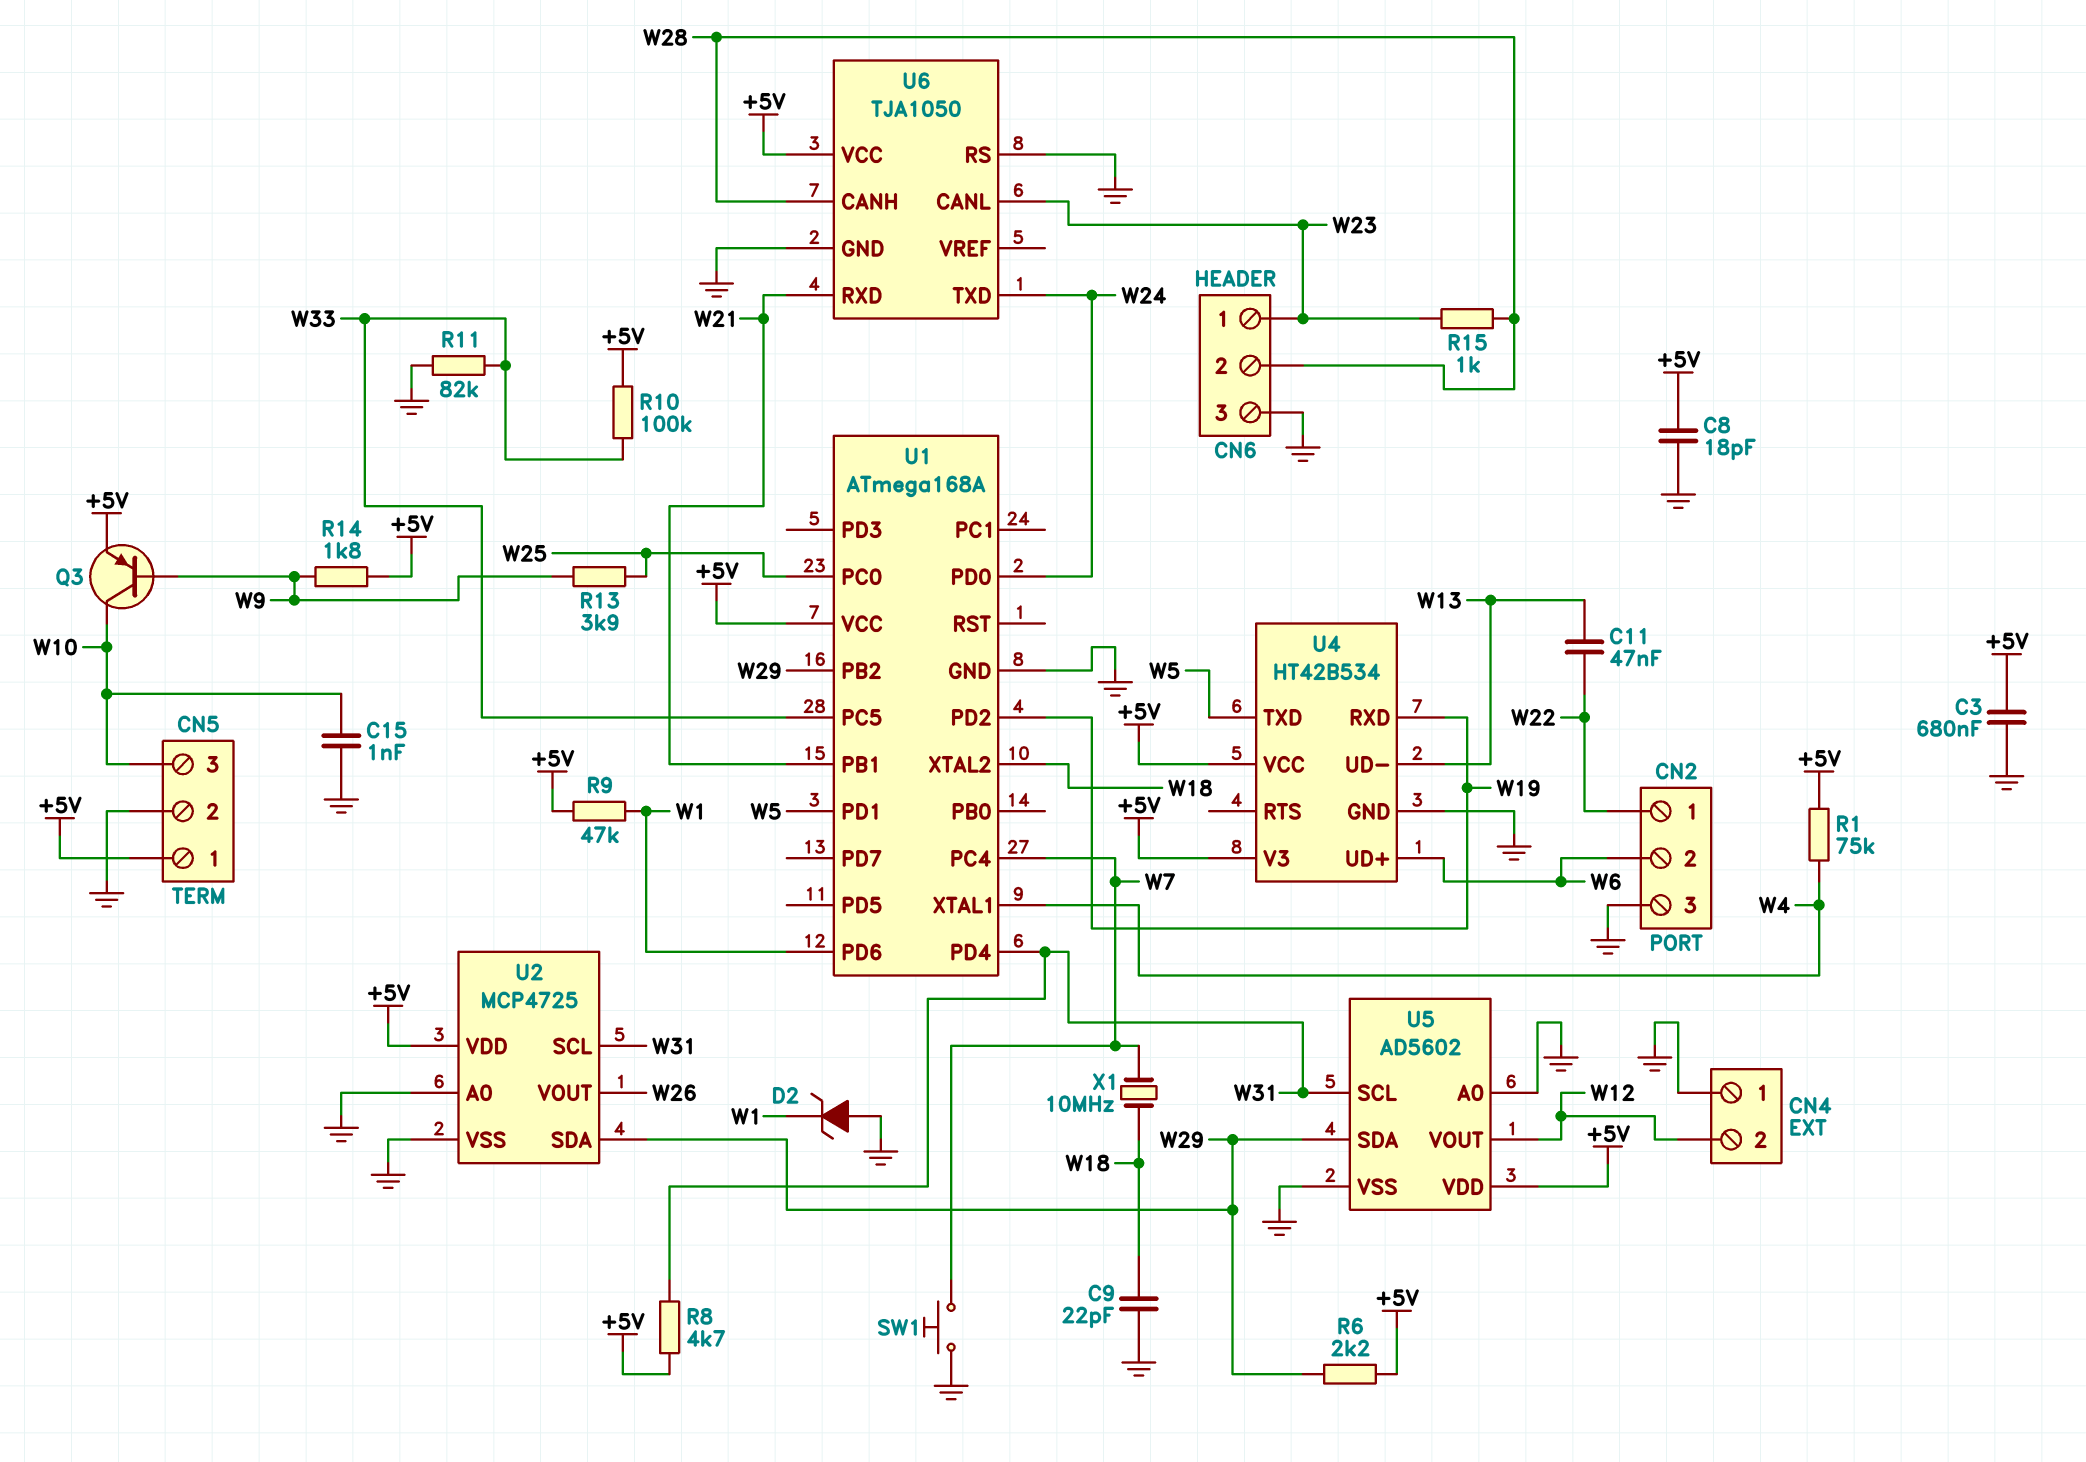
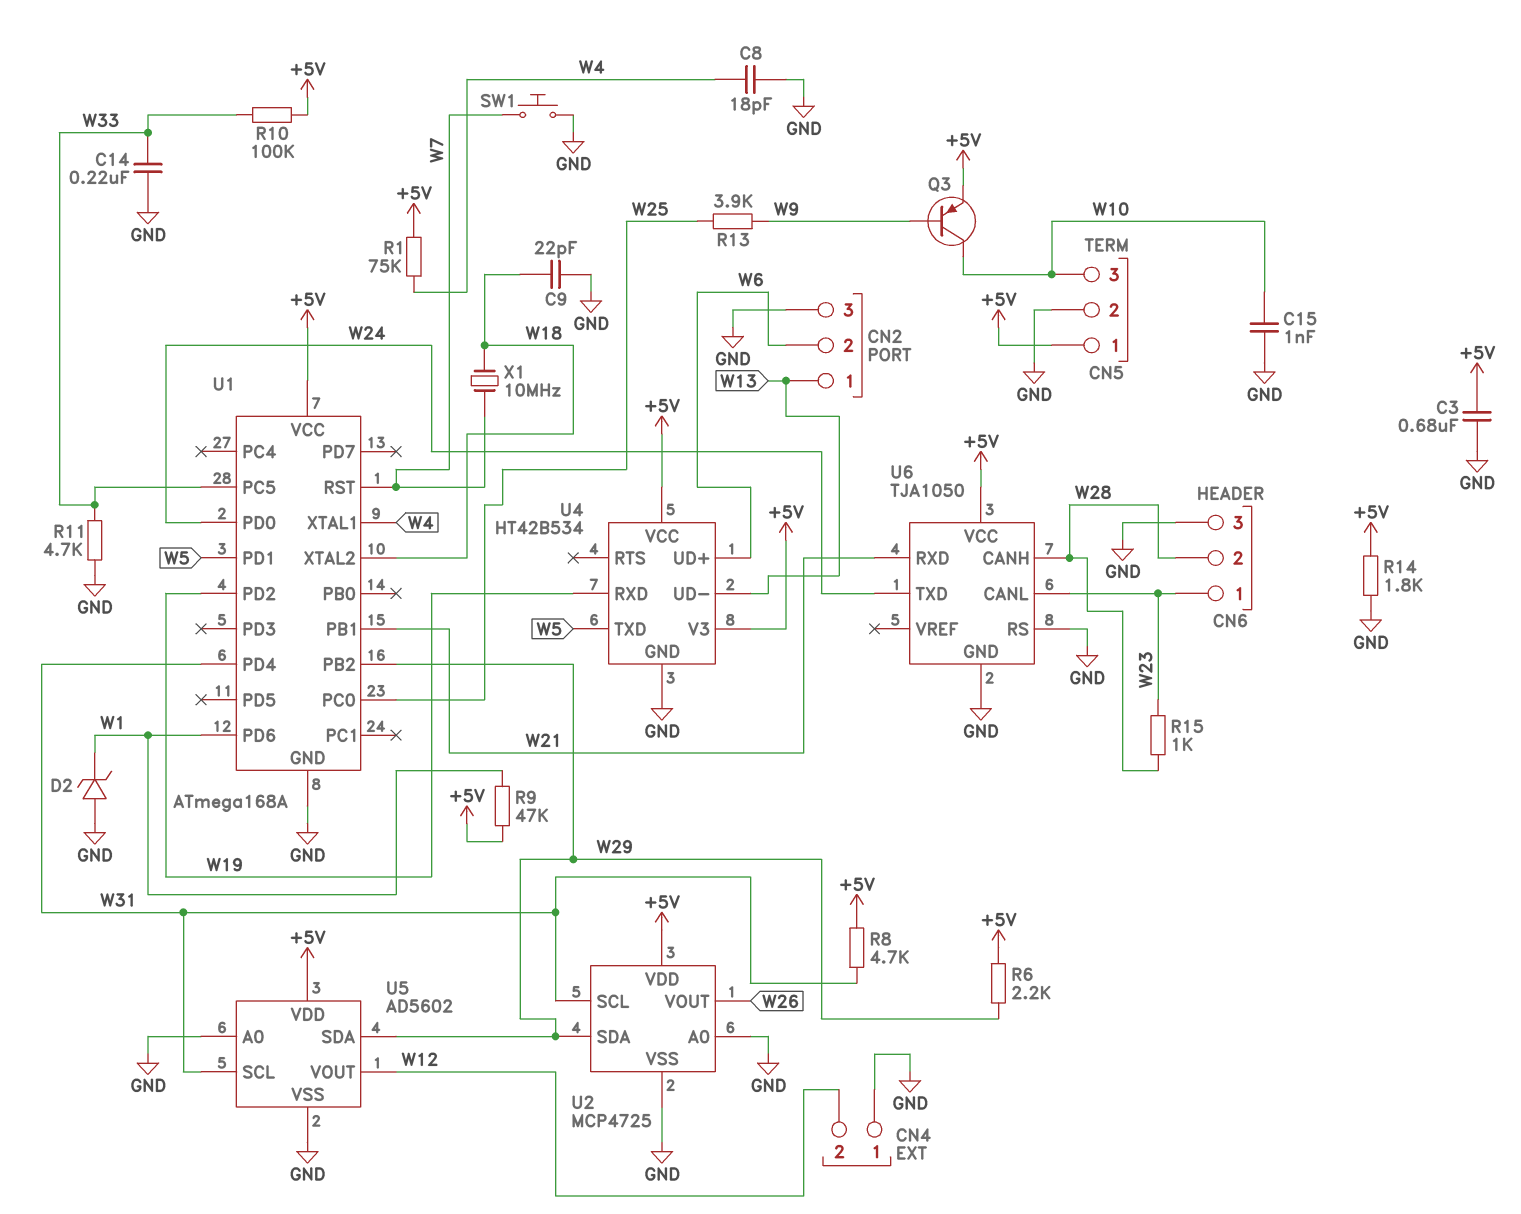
C8: 18pF (+5V, GND) -> 18pF (GND, W4)
C11: 47nF (W13, W22) -> none
C14: none -> 220nF (GND, W33)
CN2 pin 1: W22 -> W13
R11: 82k (GND, W33) -> 4.7k (GND, W33)
R14: 1.8k (+5V, W9) -> 1.8k (+5V, GND)
U1 pin PC4: W7 -> none
U1 pin RST: none -> W7

